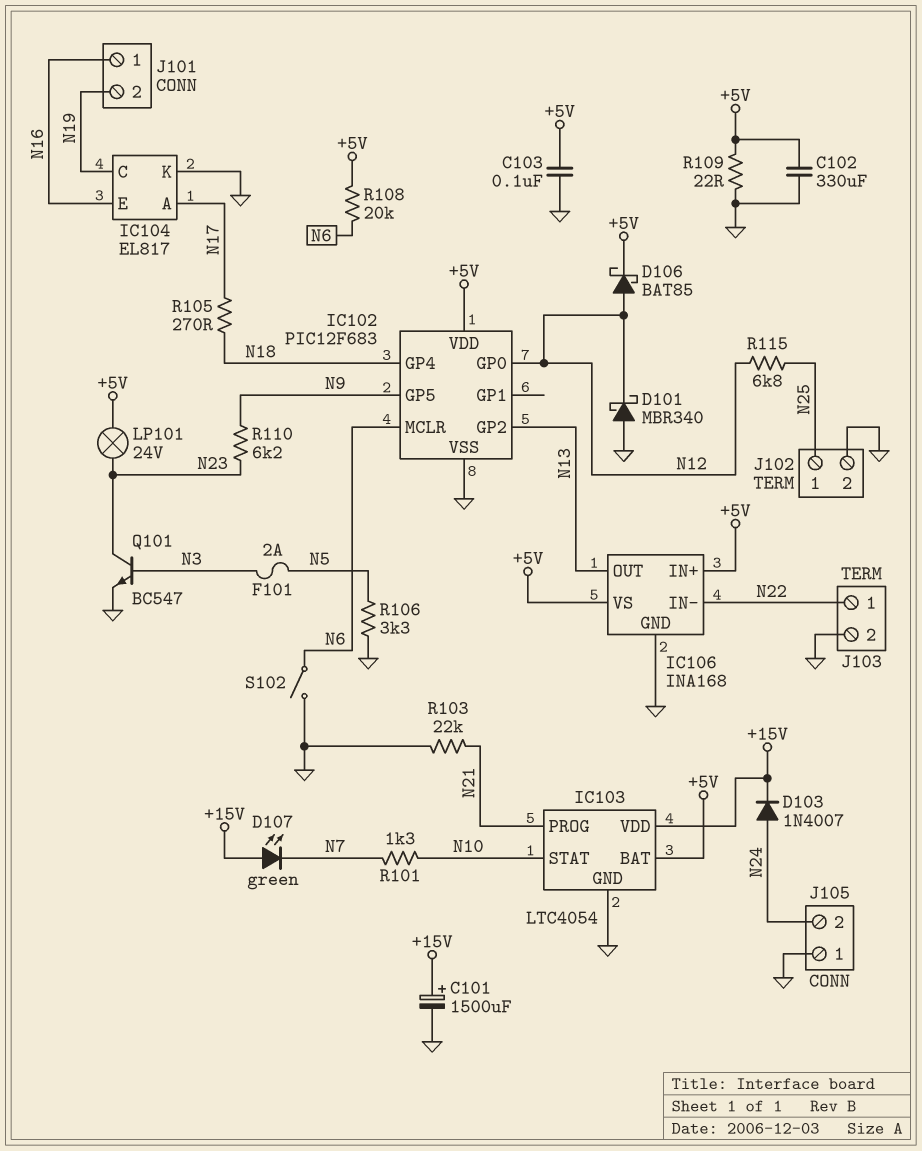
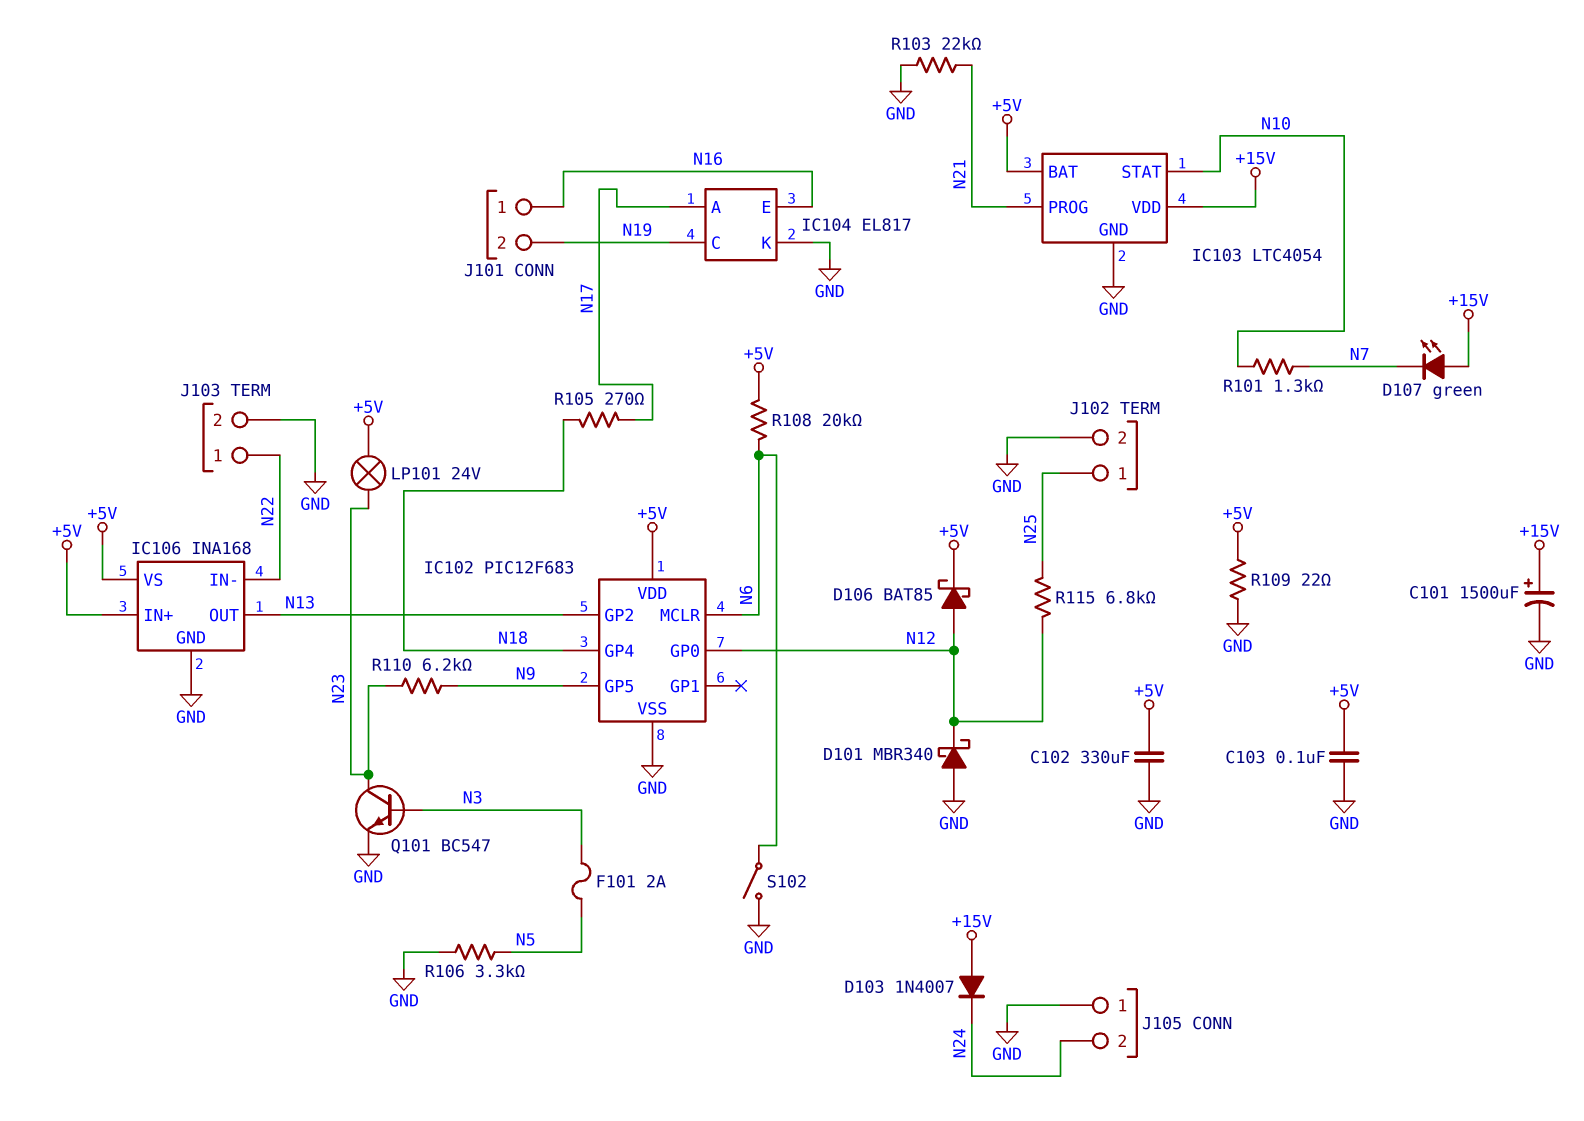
D103: diode 1N4007 (A N24, K +15V) -> diode 1N4007 (A +15V, K N24)

